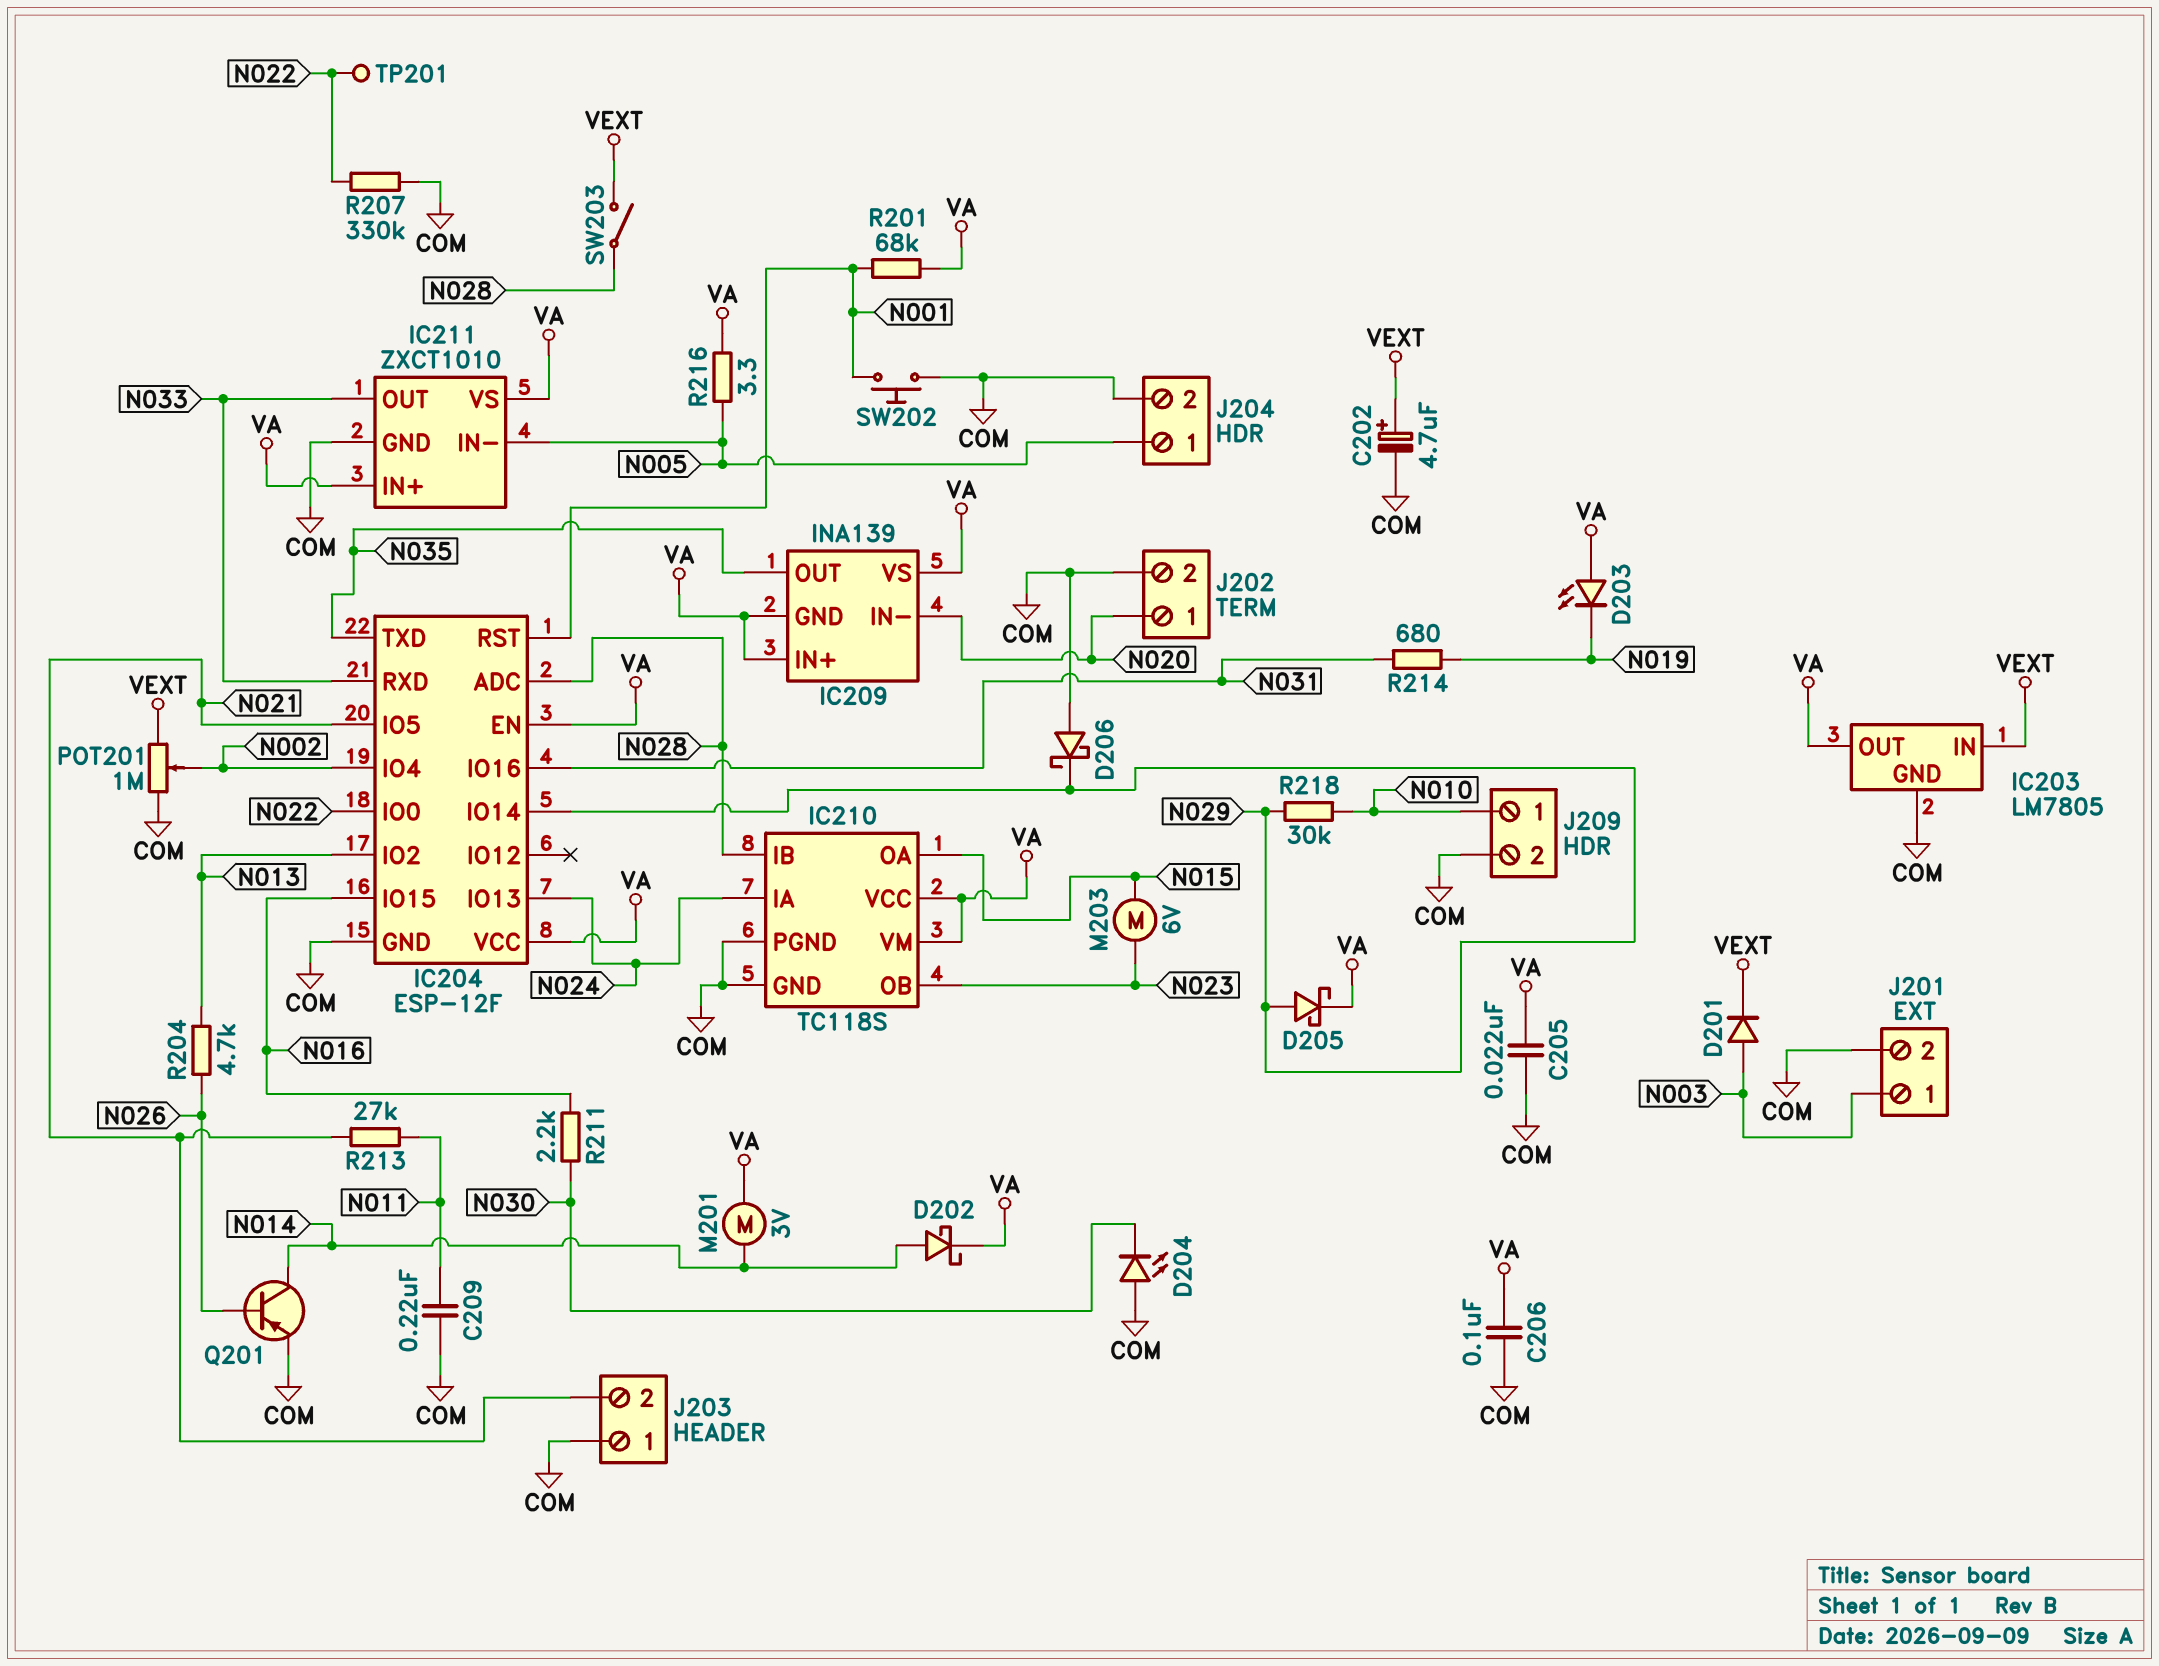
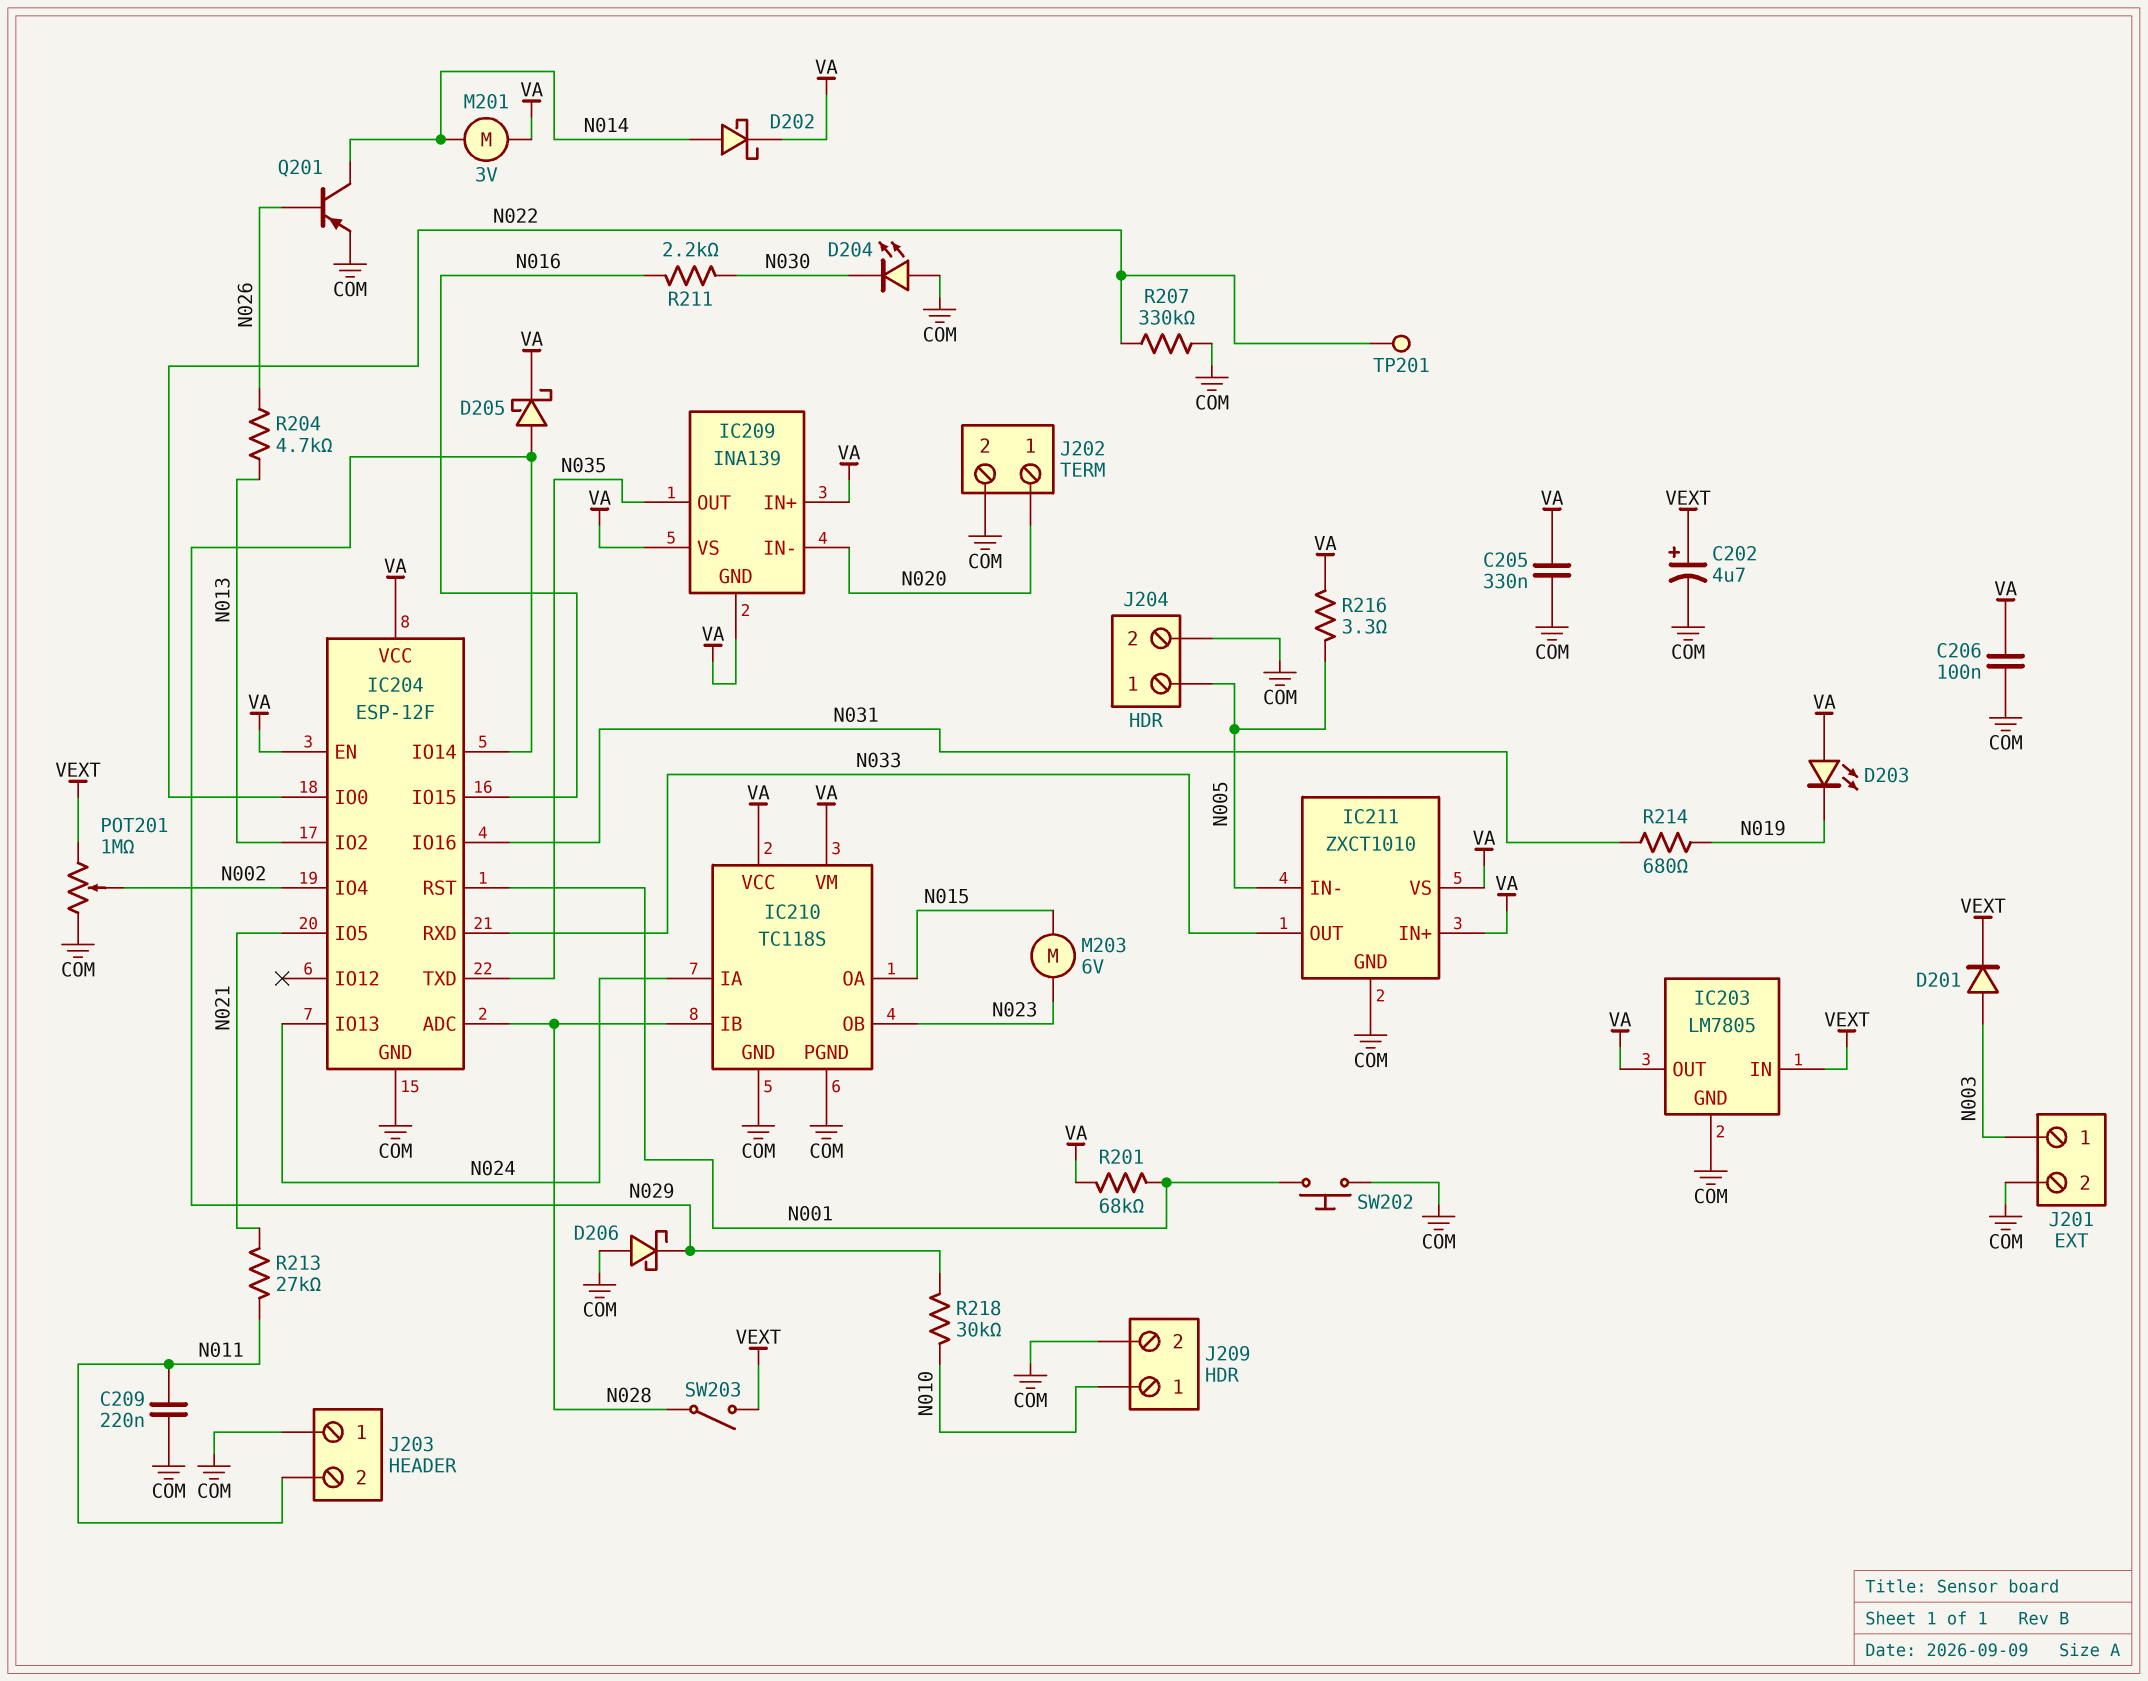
C205: 22nF (COM, VA) -> 330nF (COM, VA)
J203 pin 2: N021 -> N011

